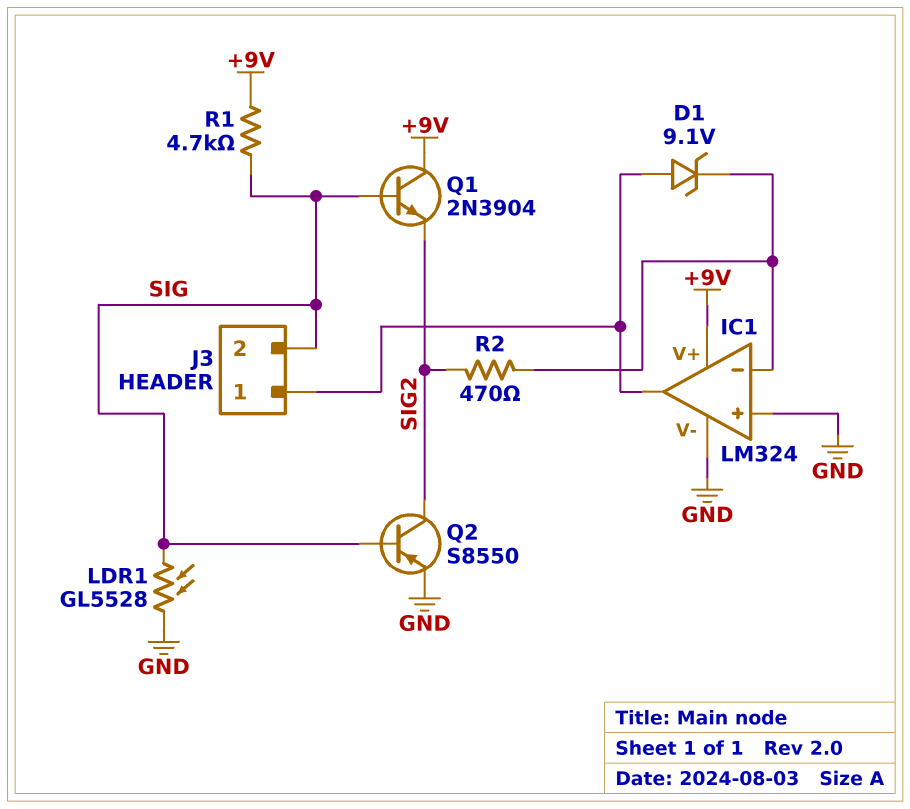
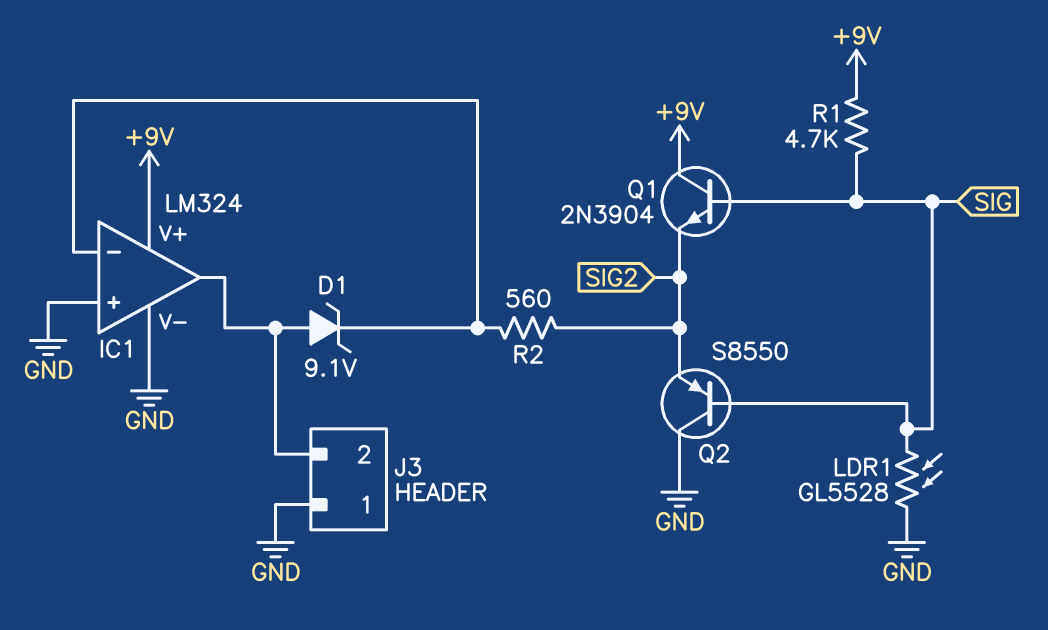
J3 pin 1: IC1/out -> GND
J3 pin 2: SIG -> IC1/out
Q2: PNP S8550 (B SIG, C SIG2, E GND) -> PNP S8550 (B SIG, C GND, E SIG2)
R2: 470 (IC1/in-, SIG2) -> 560 (IC1/in-, SIG2)

